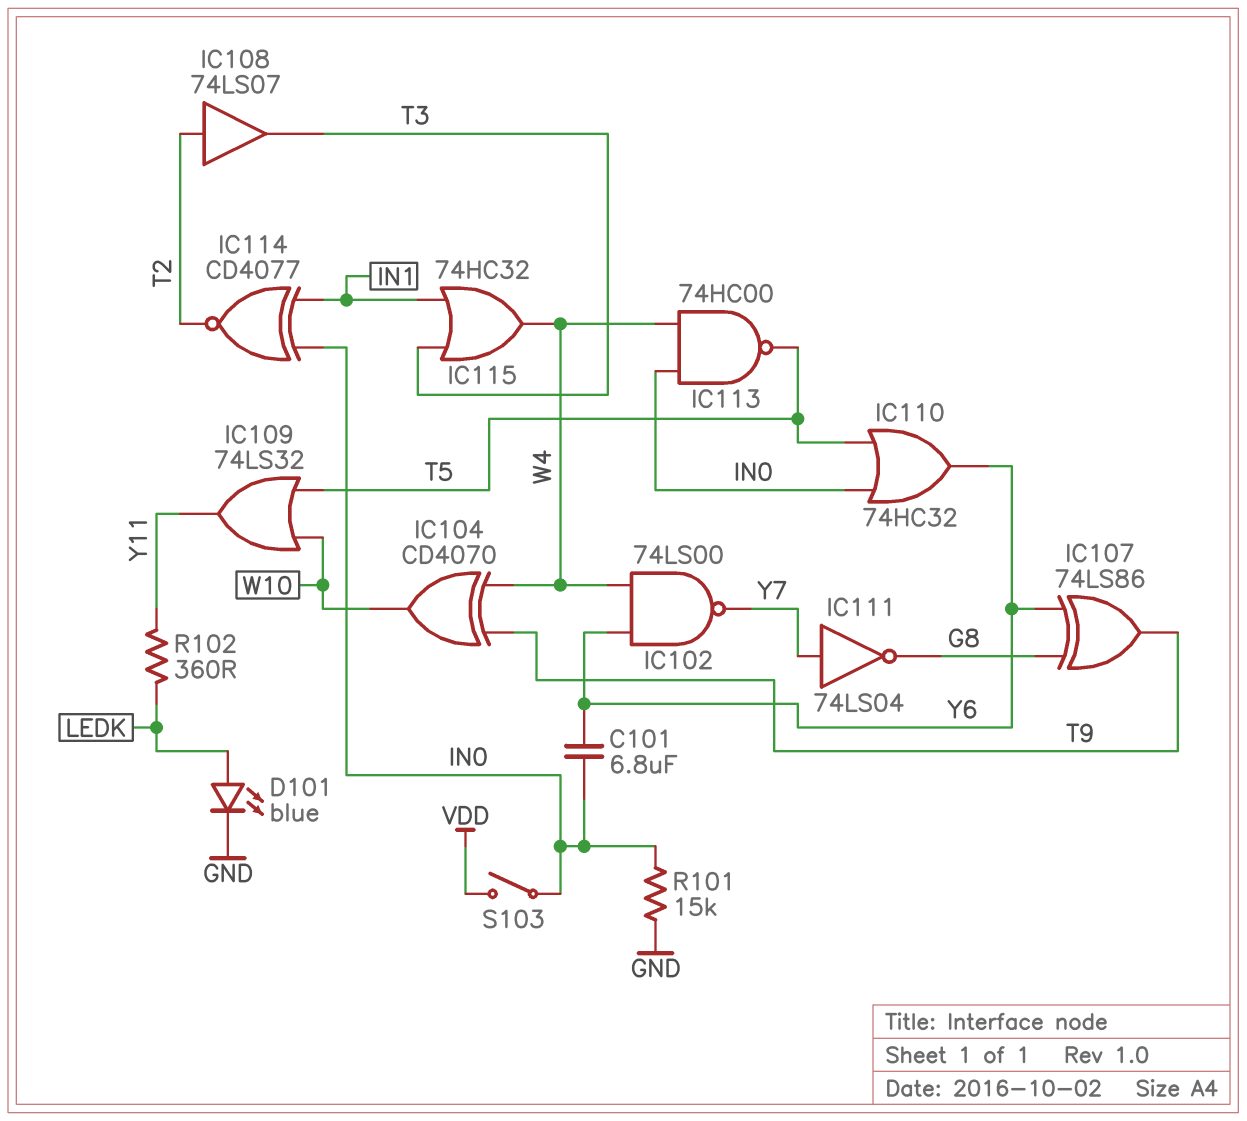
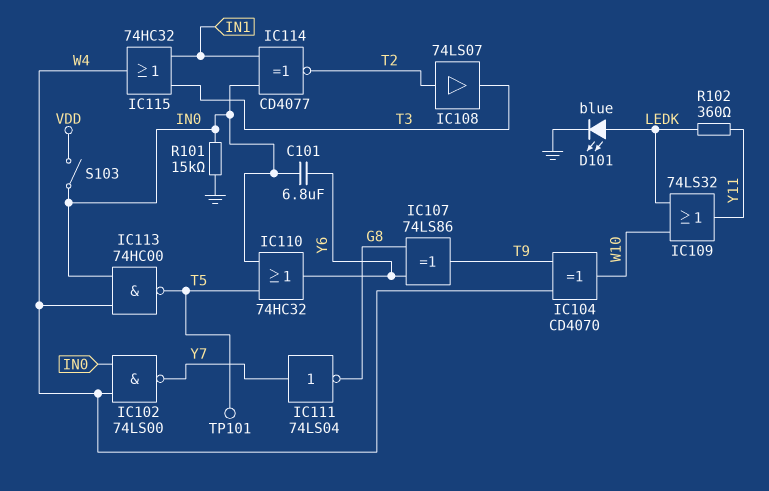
IC102: NAND 74LS00 (in W4, in Y6, out Y7) -> NAND 74LS00 (in IN0, in W4, out Y7)
IC109: OR 74LS32 (in T5, in W10, out Y11) -> OR 74LS32 (in LEDK, in W10, out Y11)
TP101: none -> test point (T5)

